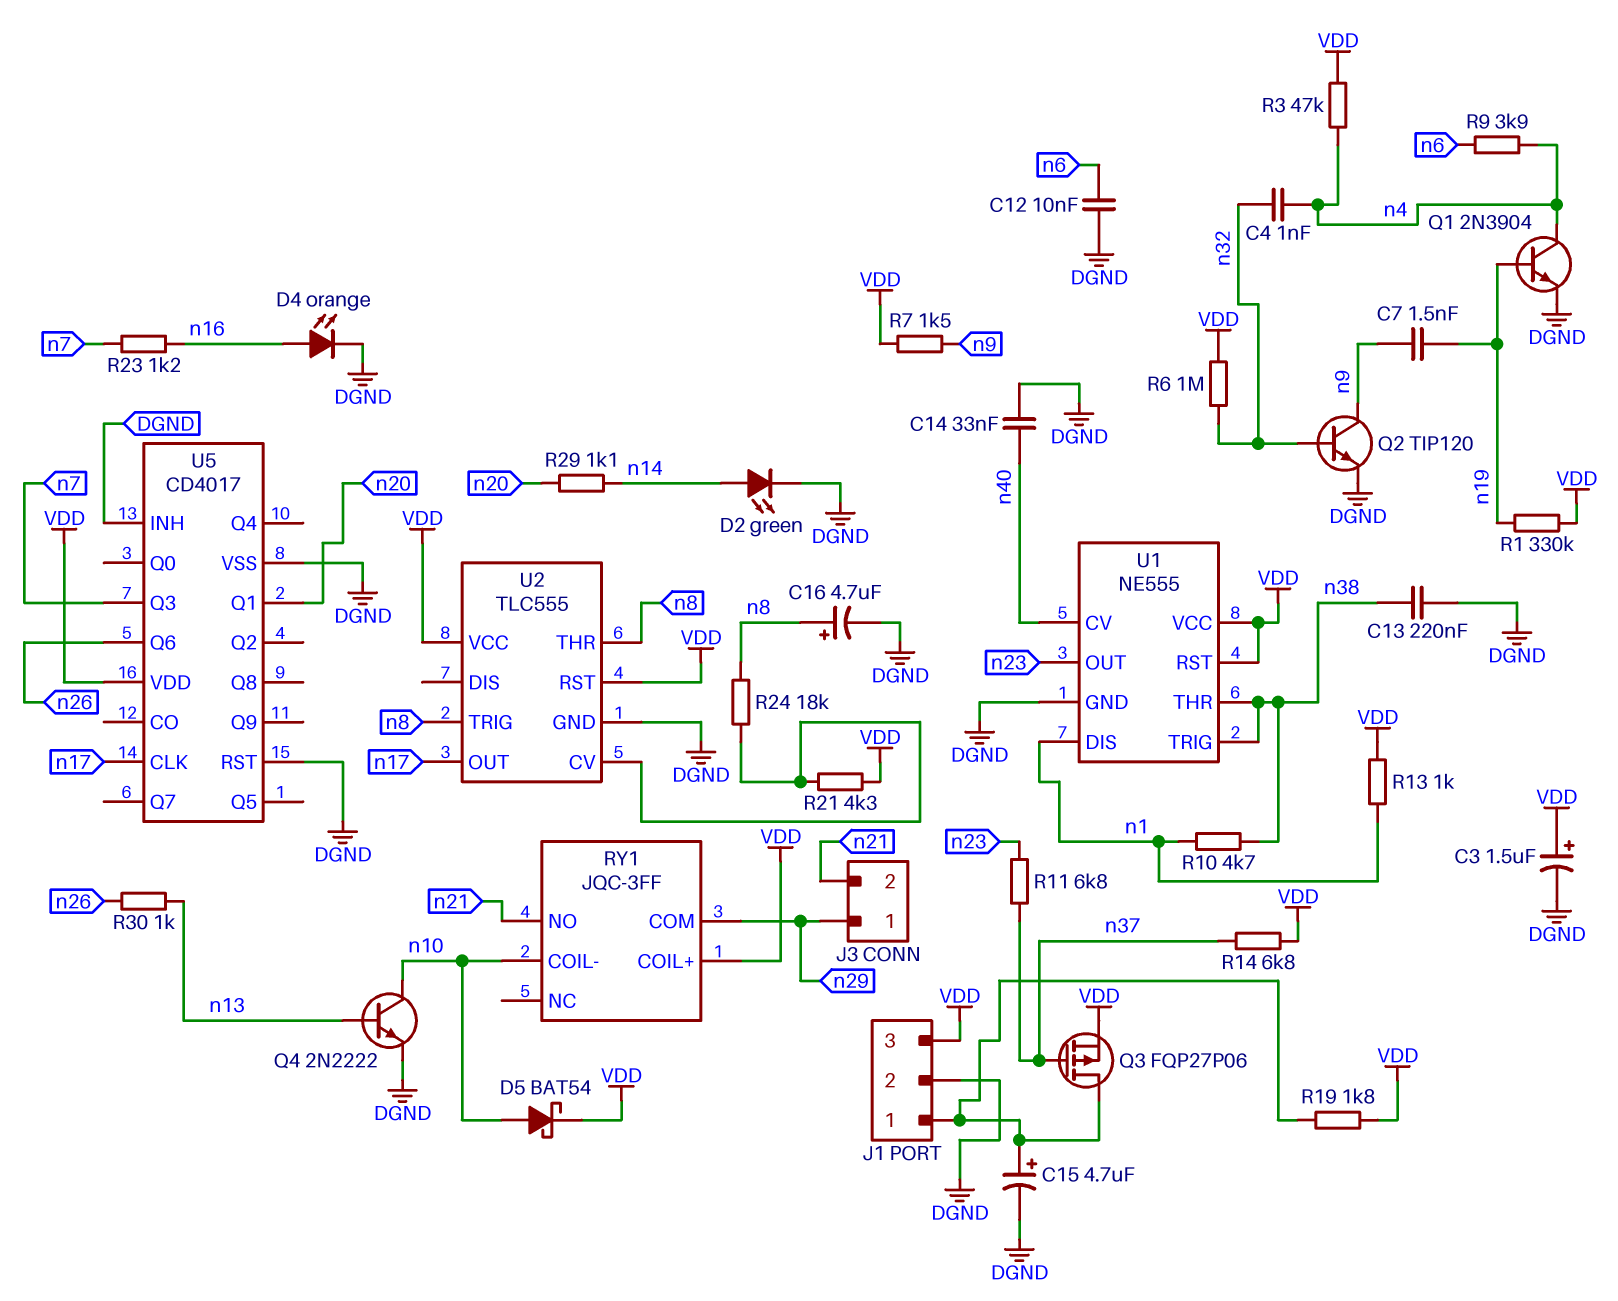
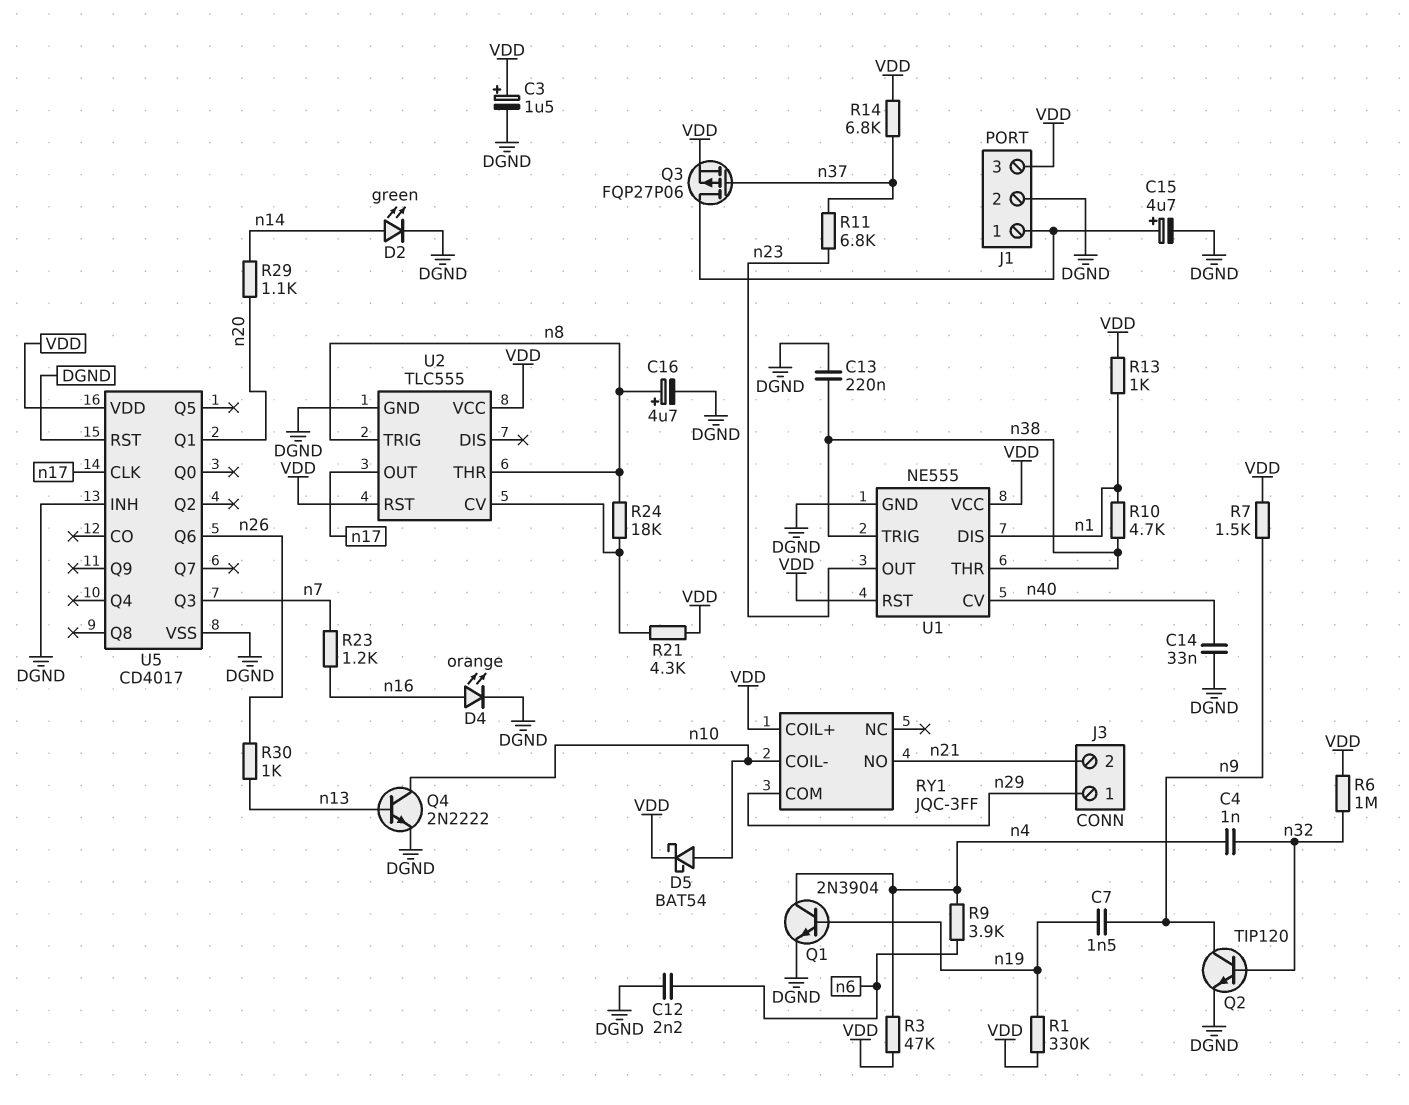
C12: 10nF (DGND, n6) -> 2.2nF (DGND, n6)
R19: 1.8k (J1/1, VDD) -> none

